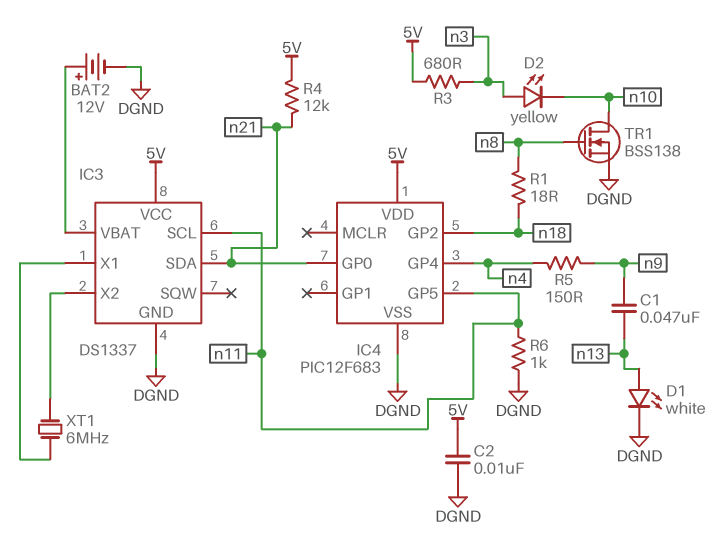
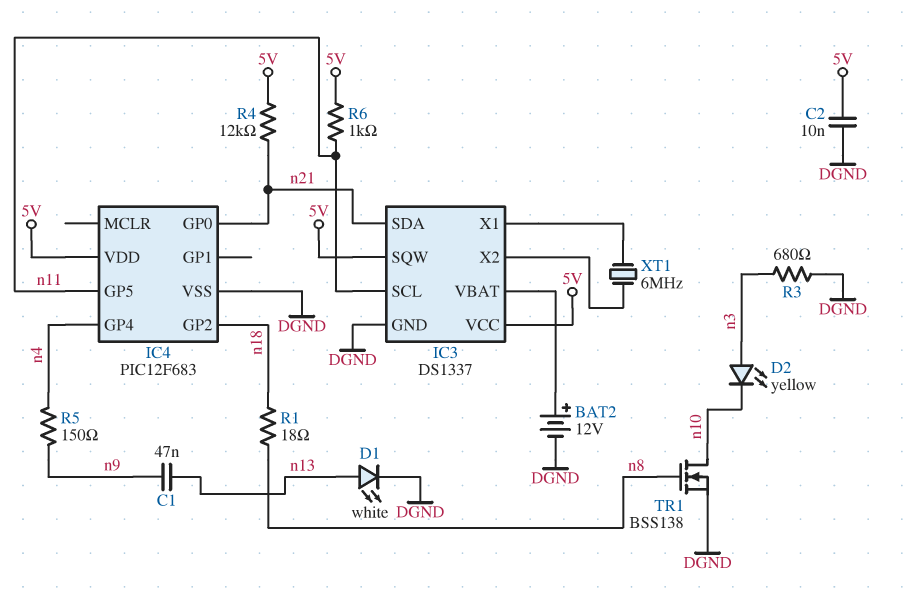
IC3 pin SQW: none -> 5V
R3: 680 (5V, n3) -> 680 (DGND, n3)
R6: 1k (DGND, n11) -> 1k (5V, n11)

